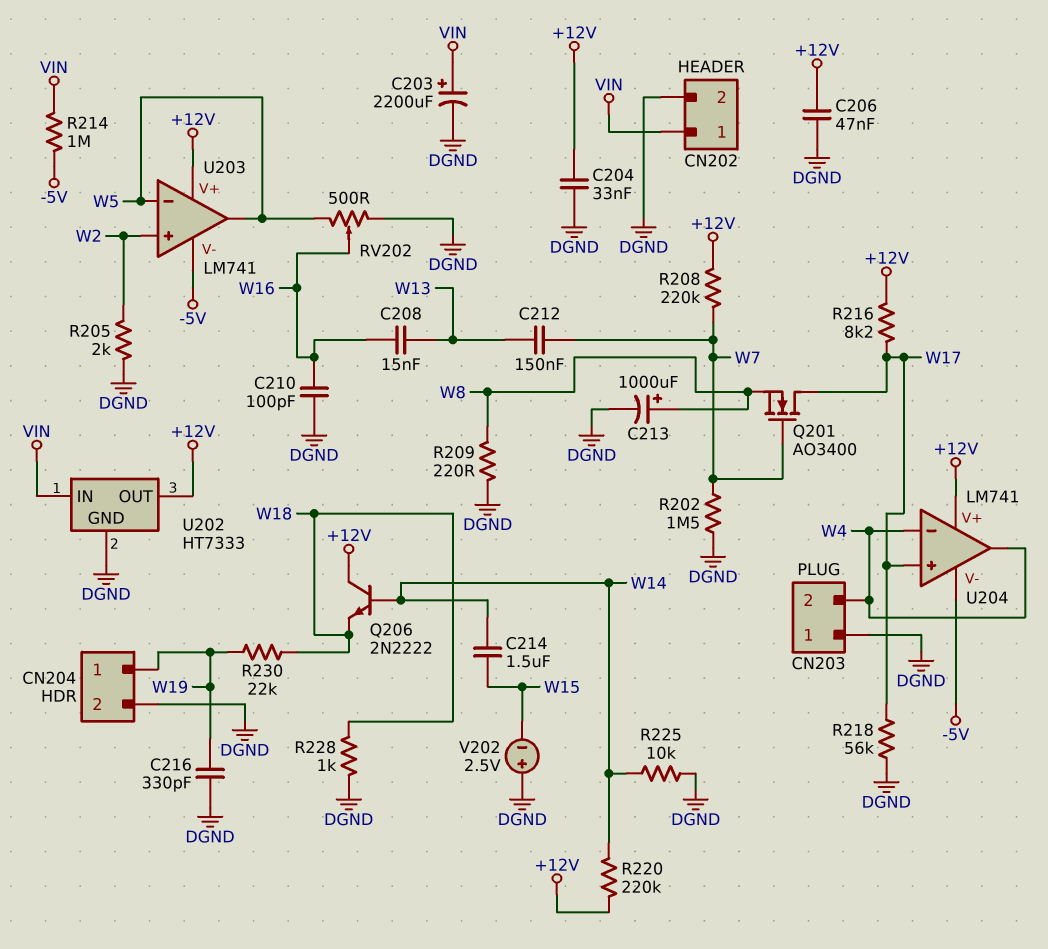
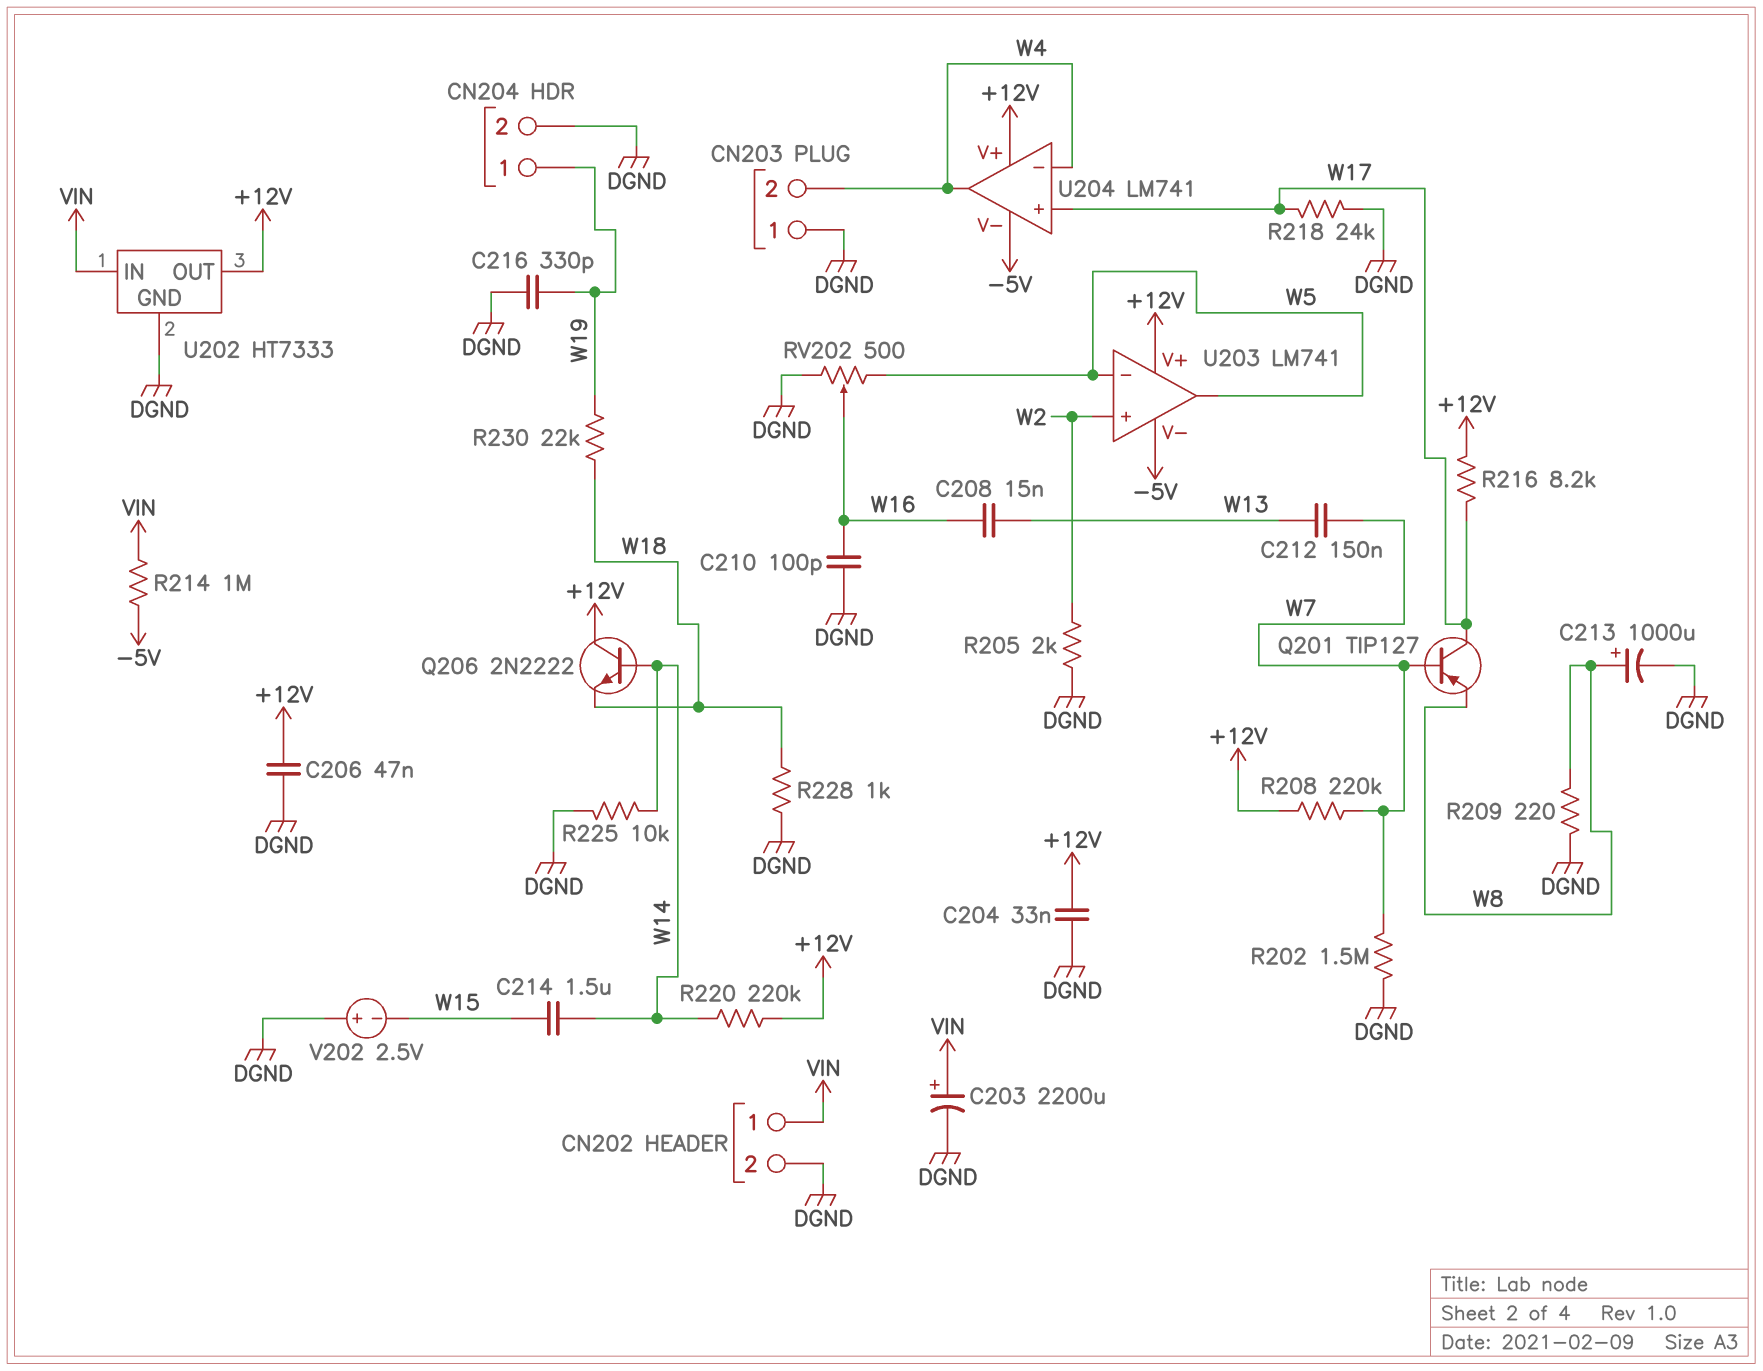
Q201: NMOS AO3400 (G W7, D W17, S W8) -> PNP TIP127 (B W7, C W17, E W8)
R218: 56k (DGND, W17) -> 24k (DGND, W17)

